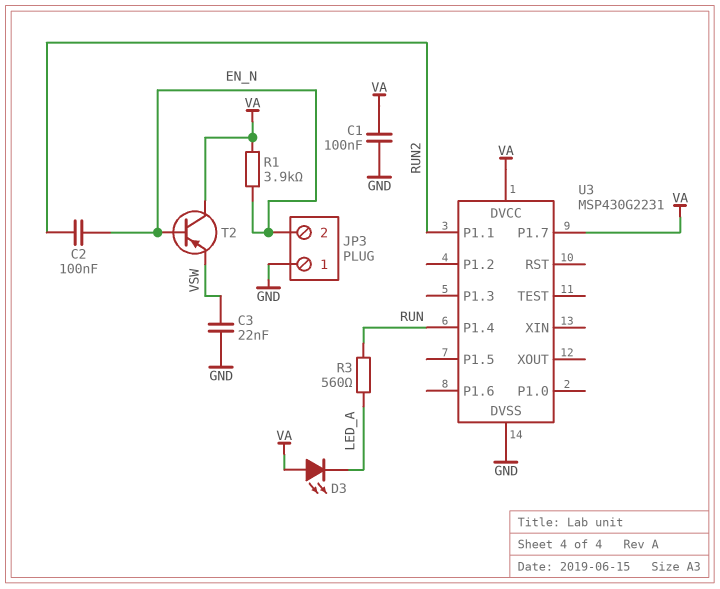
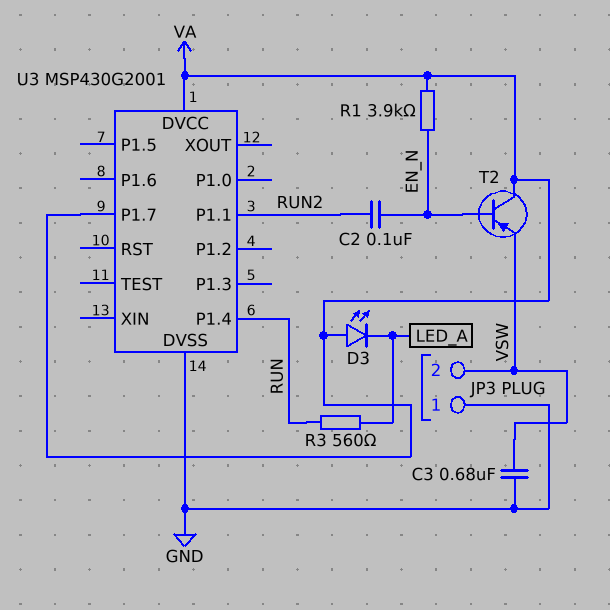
C1: 100nF (GND, VA) -> none
C3: 22nF (GND, VSW) -> 680nF (GND, VSW)
JP3 pin 2: EN_N -> VSW
U3: MSP430G2231 -> MSP430G2001

